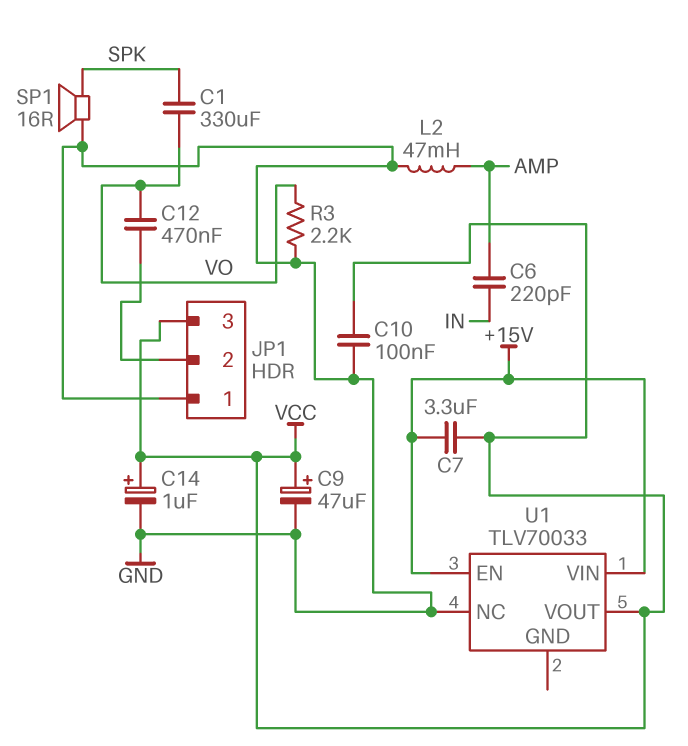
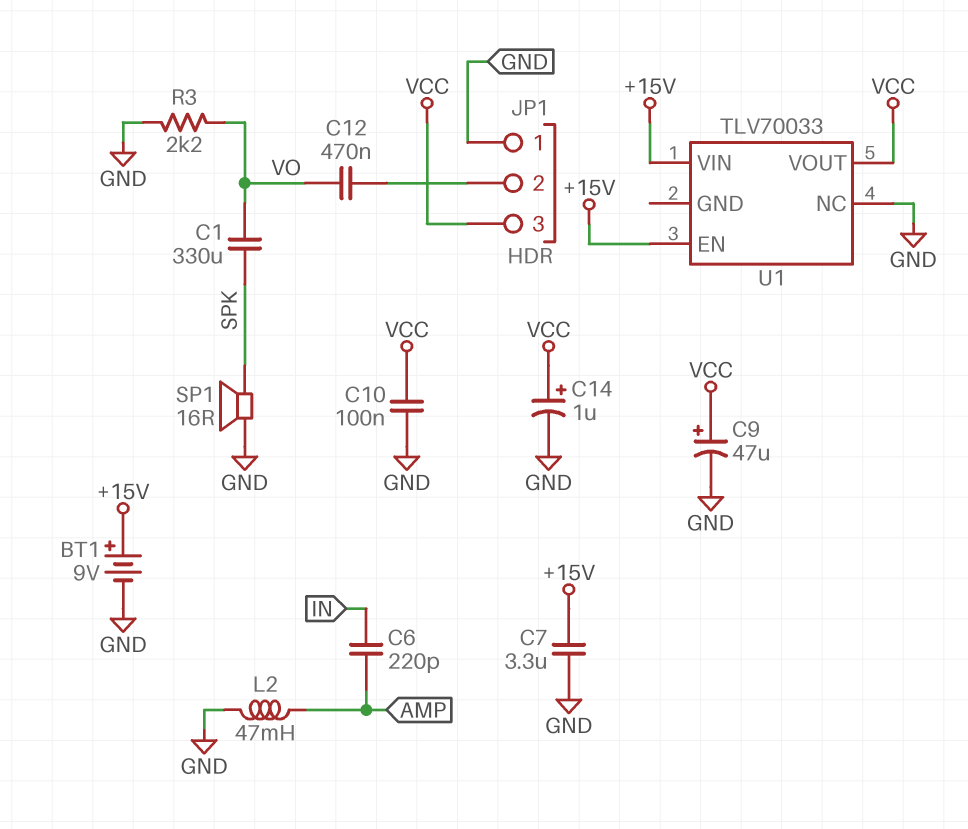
BT1: none -> 9V (plus +15V, minus GND)
C7: 3.3uF (+15V, VCC) -> 3.3uF (+15V, GND)

